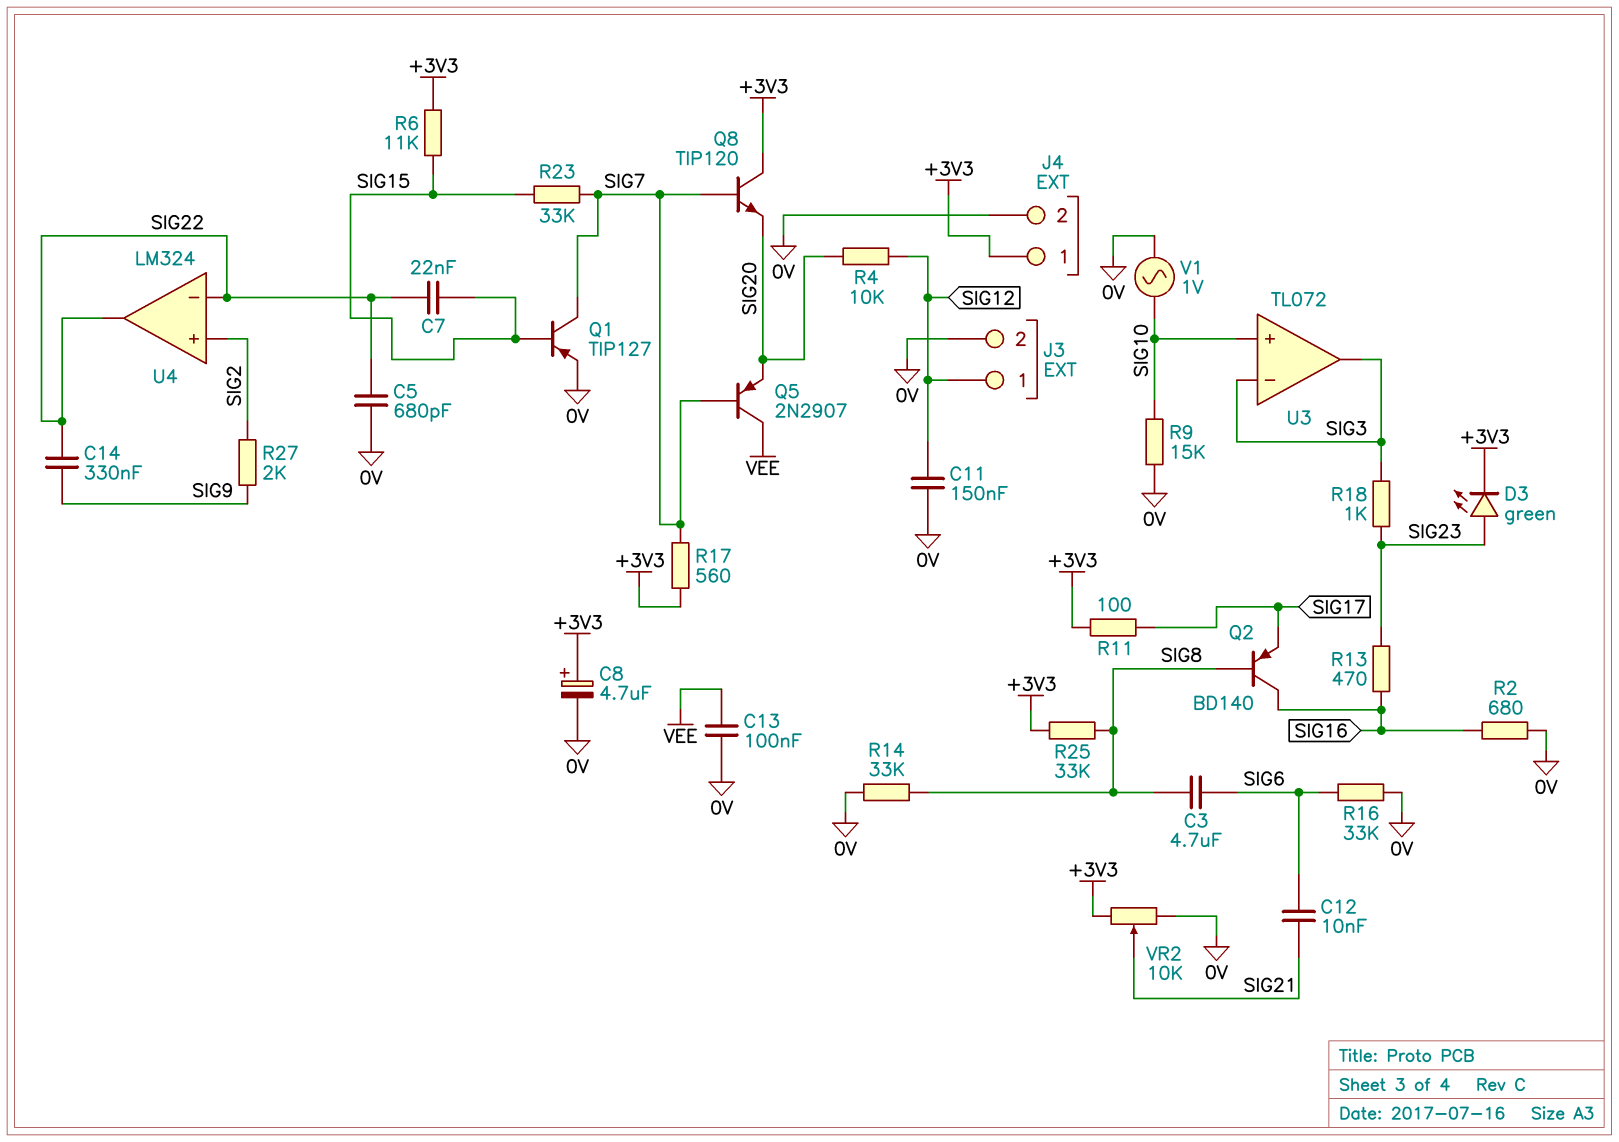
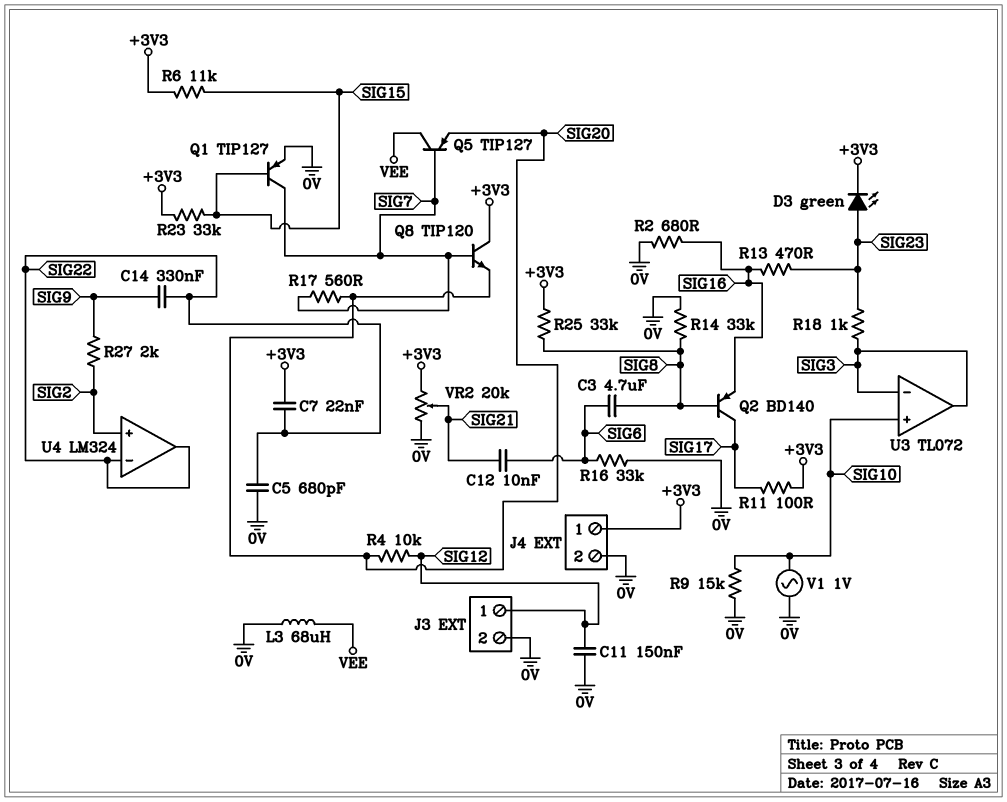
C7: 22nF (SIG15, SIG22) -> 22nF (+3V3, SIG22)
C8: 4.7uF (plus +3V3, minus 0V) -> none
C13: 100nF (0V, VEE) -> none
L3: none -> 68uH (0V, VEE)
Q2: PNP BD140 (B SIG8, C SIG16, E SIG17) -> PNP BD140 (B SIG8, C SIG17, E SIG16)
Q5: PNP 2N2907 (B SIG7, C VEE, E SIG20) -> PNP TIP127 (B SIG7, C VEE, E SIG20)
R17: 560 (+3V3, SIG7) -> 560 (SIG7, SIG20)
R23: 33k (SIG7, SIG15) -> 33k (+3V3, SIG15)
VR2: 10k (+3V3, 0V, wiper SIG21) -> 20k (+3V3, 0V, wiper SIG21)

